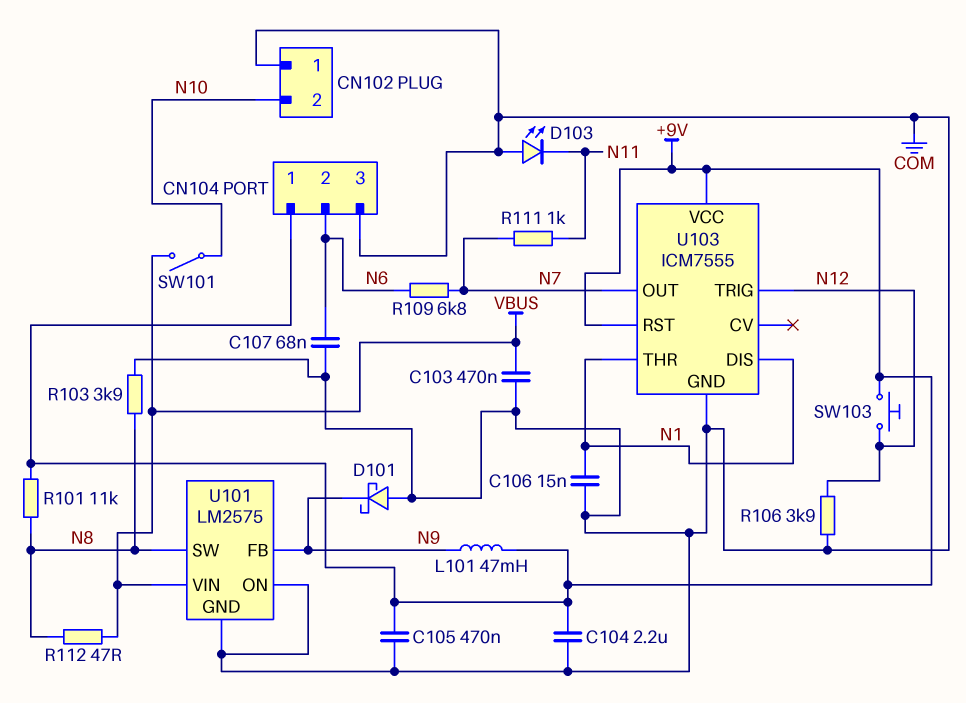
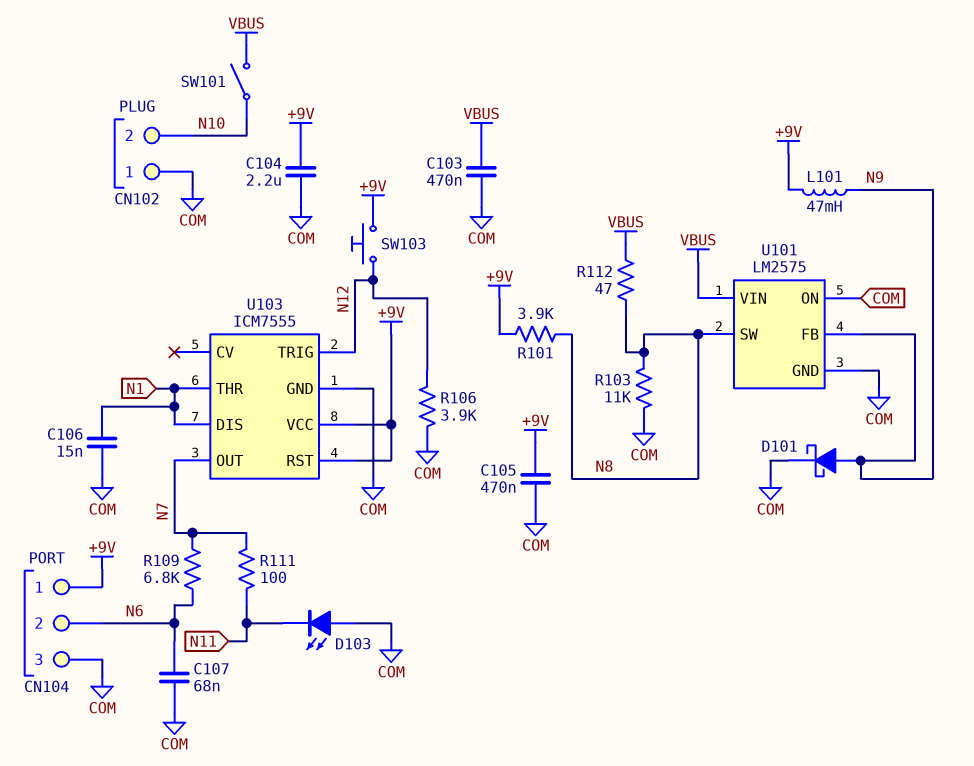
D101: schottky (A COM, K N9) -> schottky (A N9, K COM)
R101: 11k (+9V, N8) -> 3.9k (+9V, N8)
R103: 3.9k (COM, N8) -> 11k (COM, N8)
R111: 1k (N7, N11) -> 100 (N7, N11)

